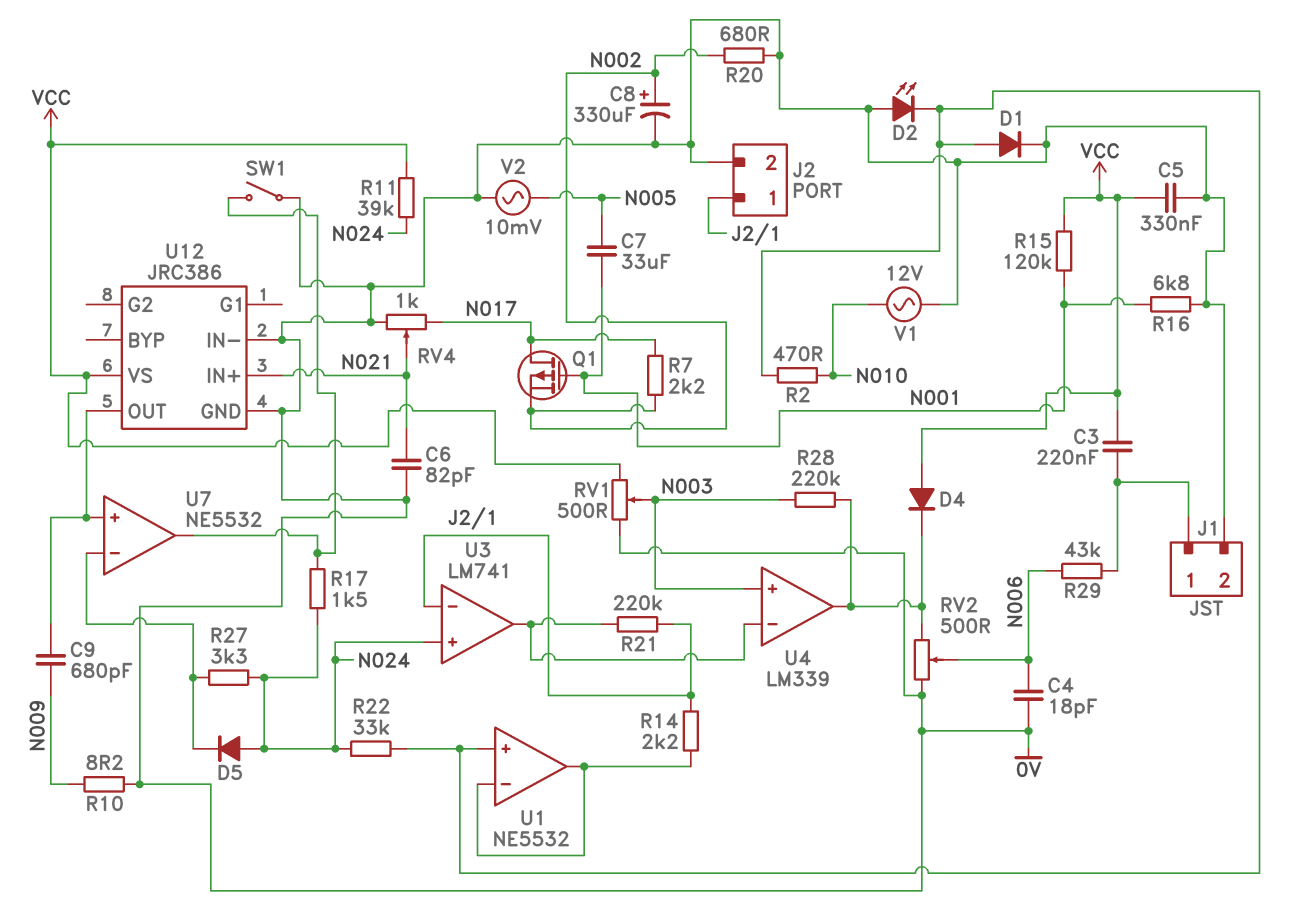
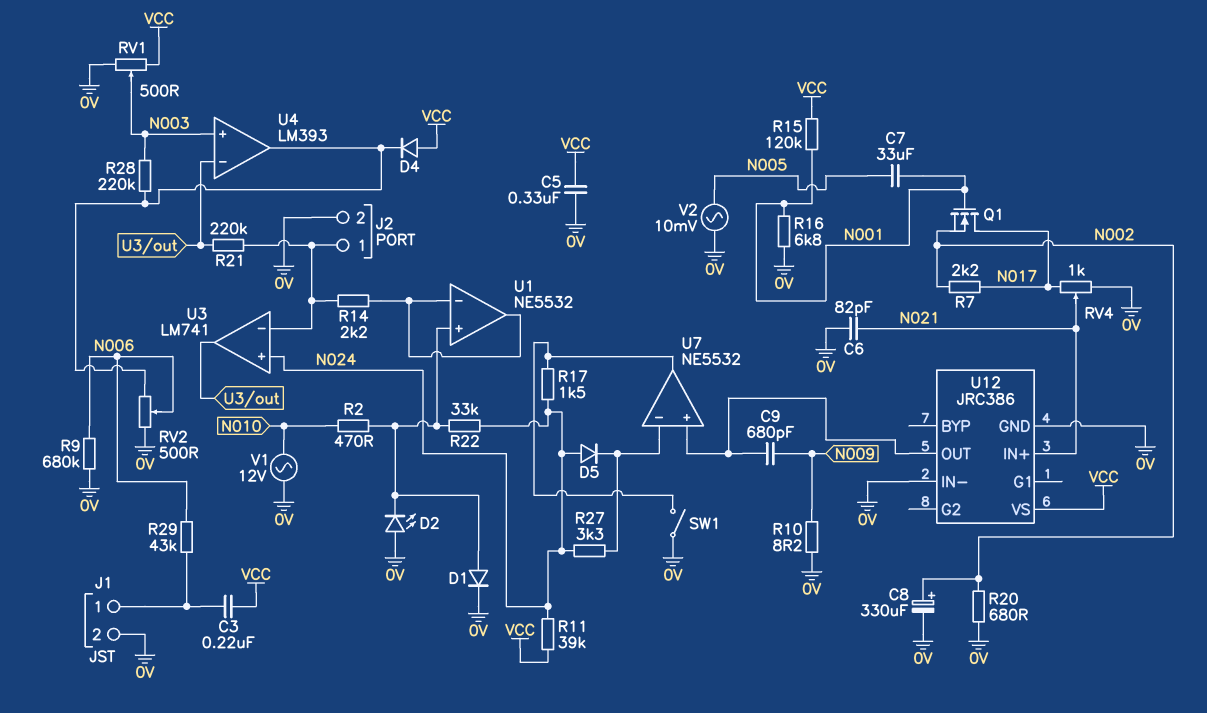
C4: 18pF (0V, N006) -> none
Q1: PMOS (G N001, D N017, S N002) -> NMOS (G N001, D N017, S N002)
R9: none -> 680k (0V, N006)
U4: LM339 -> LM393

